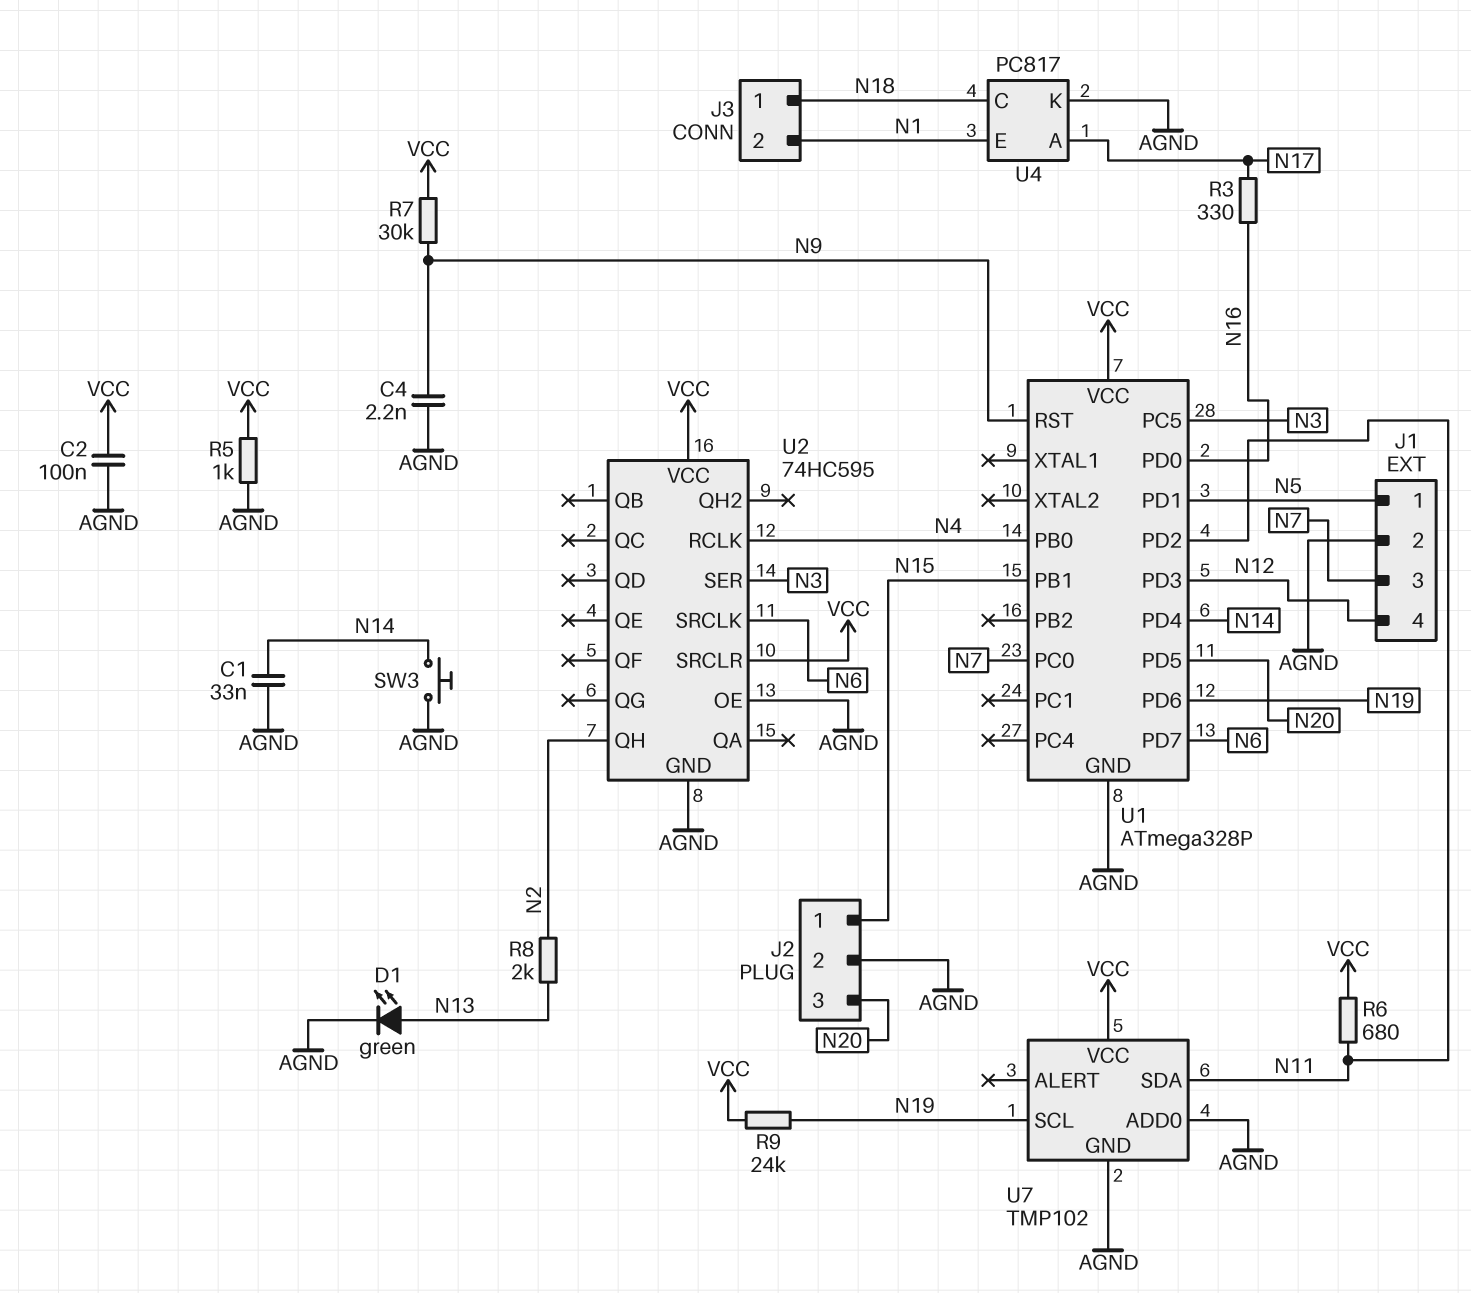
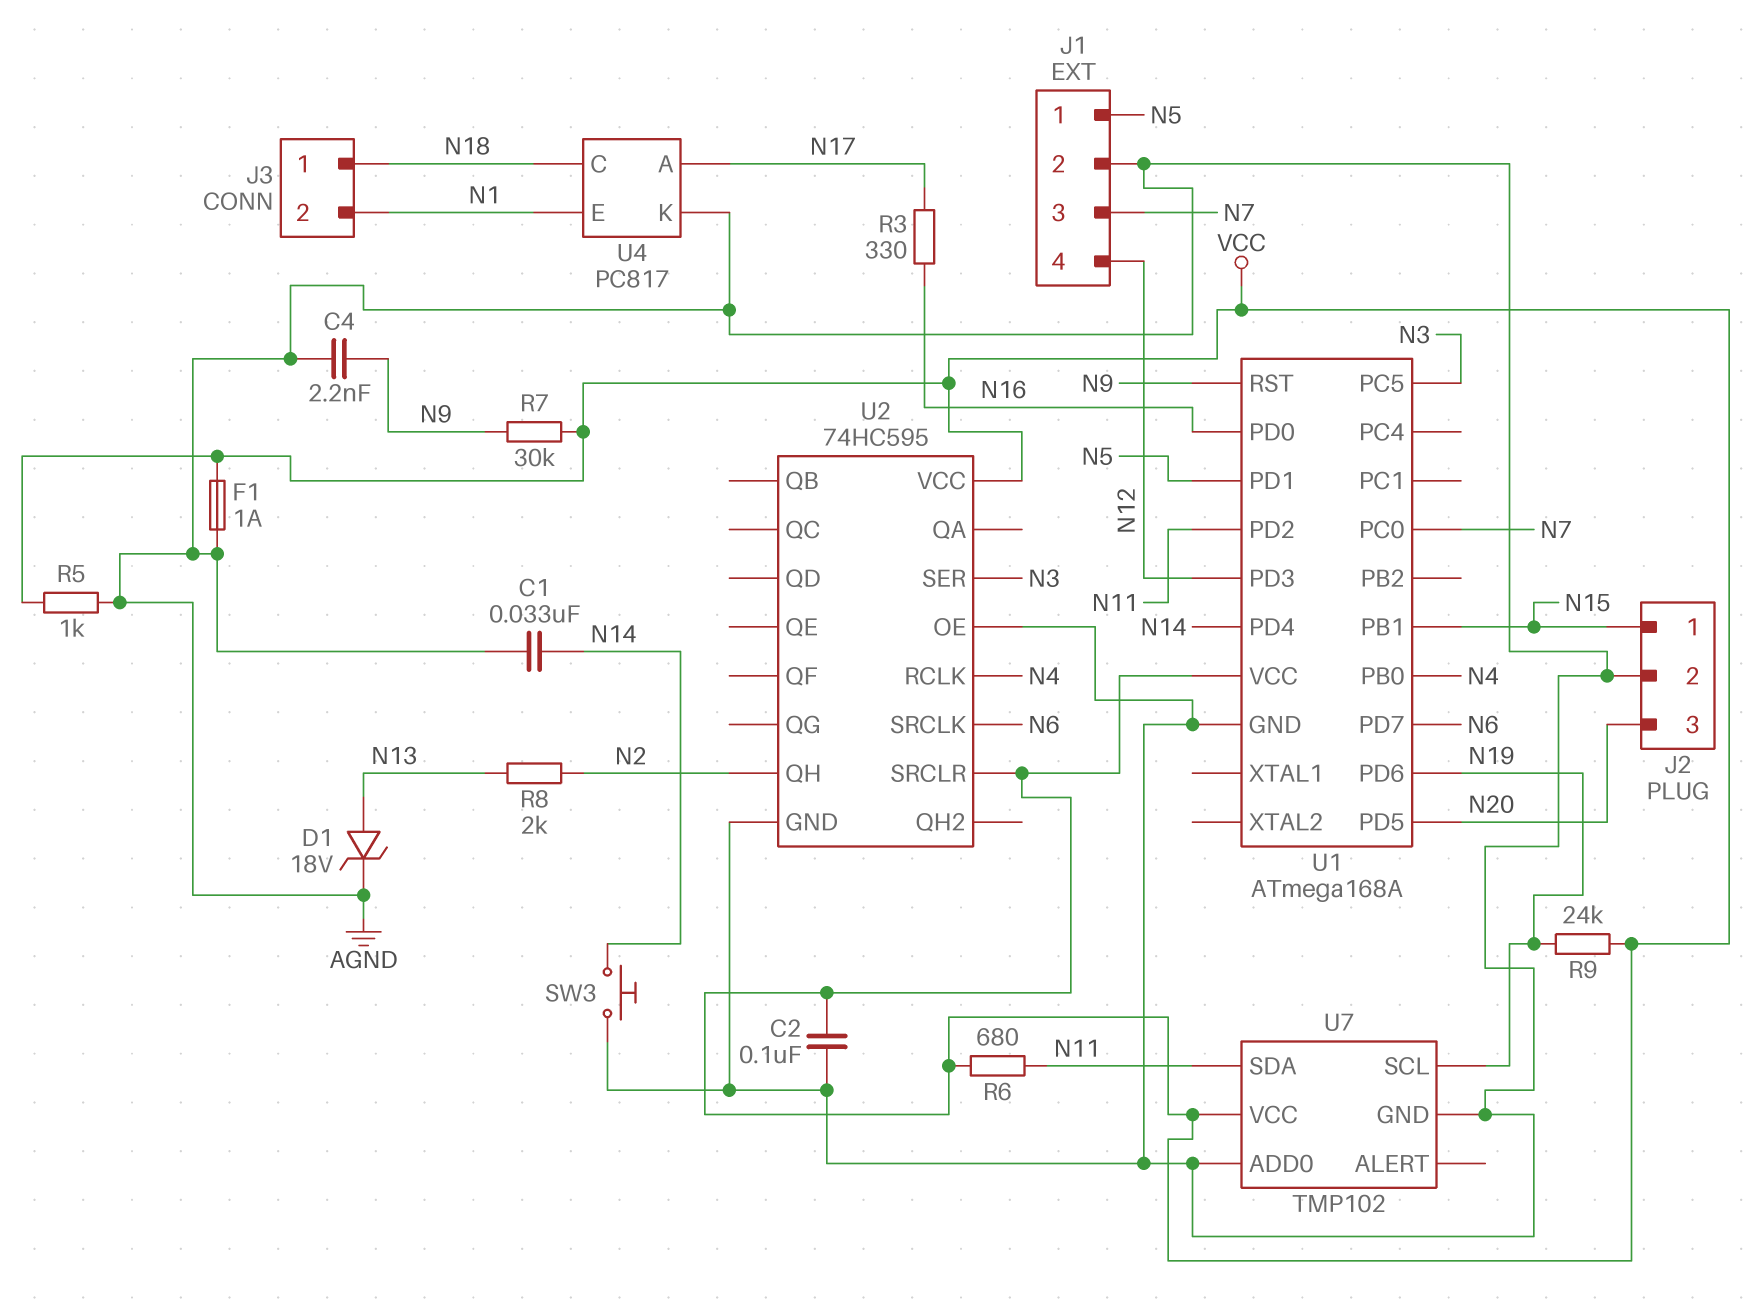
D1: LED green (A N13, K AGND) -> zener 18V (A N13, K AGND)
F1: none -> 1A (AGND, VCC)
U1: ATmega328P -> ATmega168A

